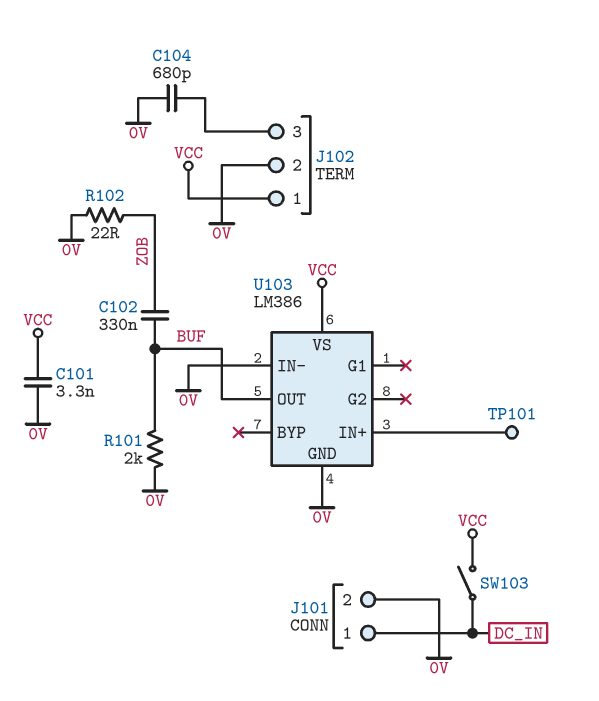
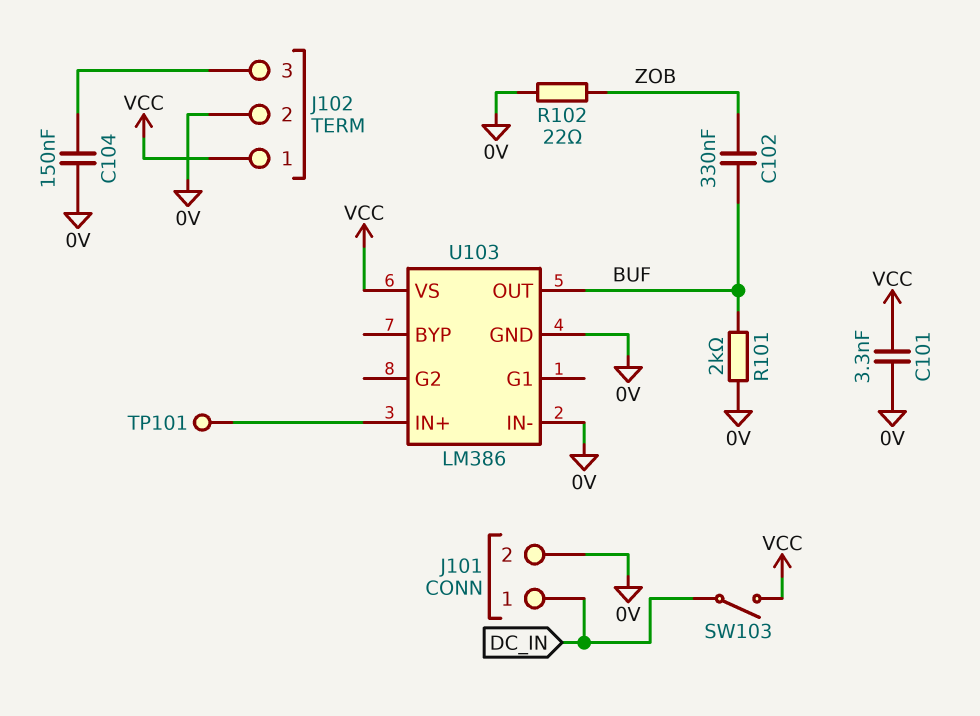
C104: 680pF (0V, J102/3) -> 150nF (0V, J102/3)

